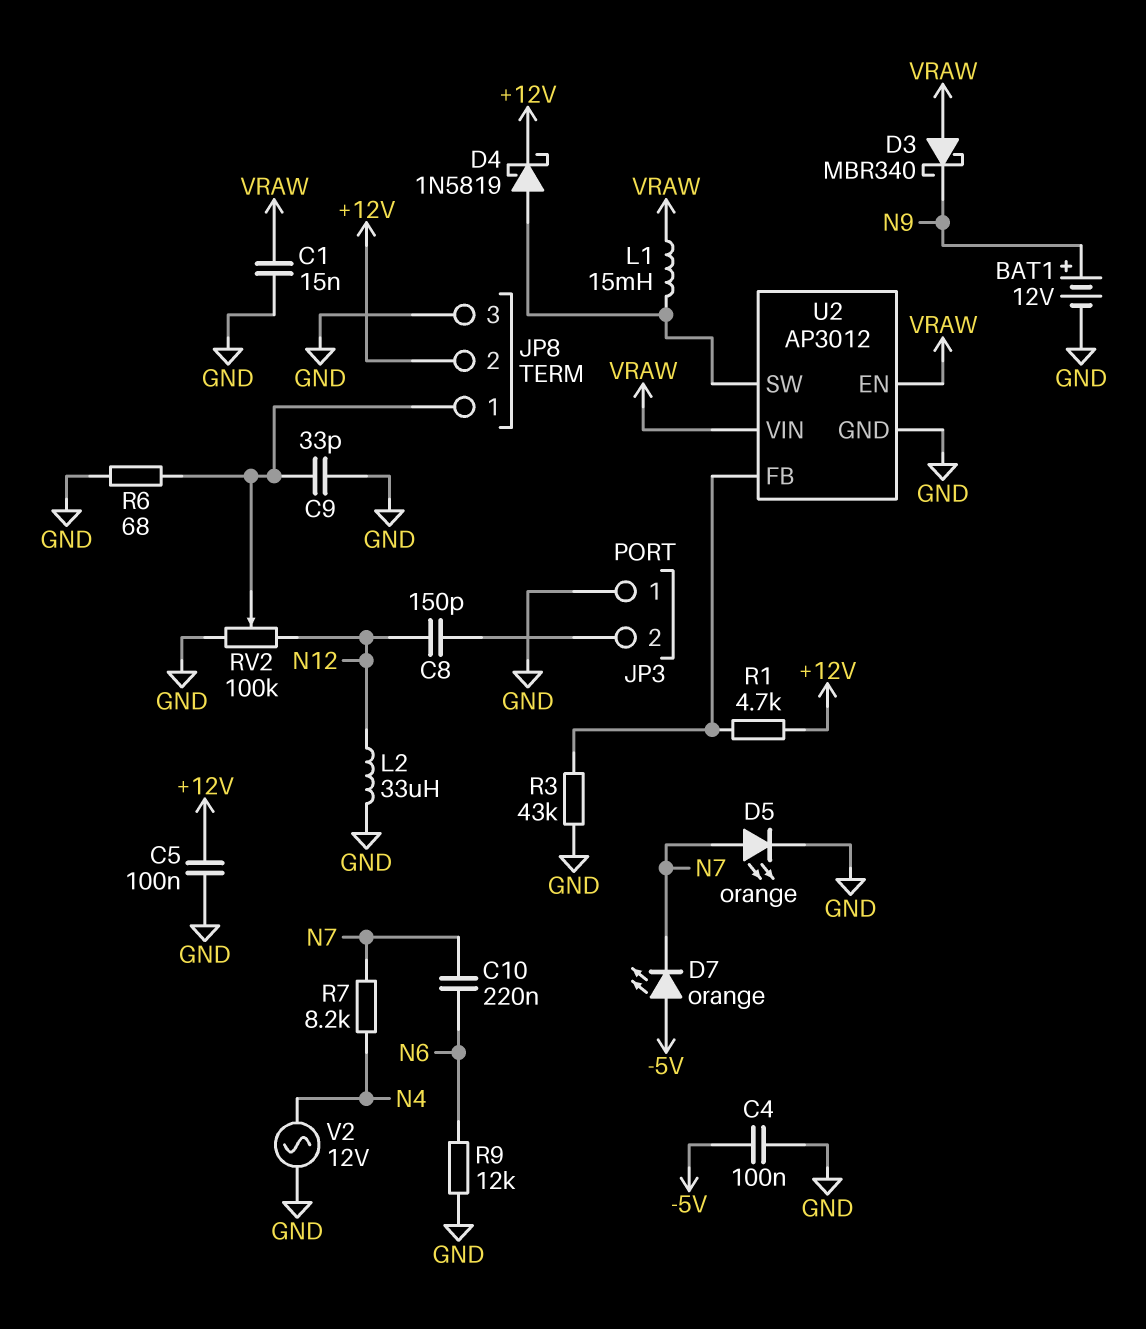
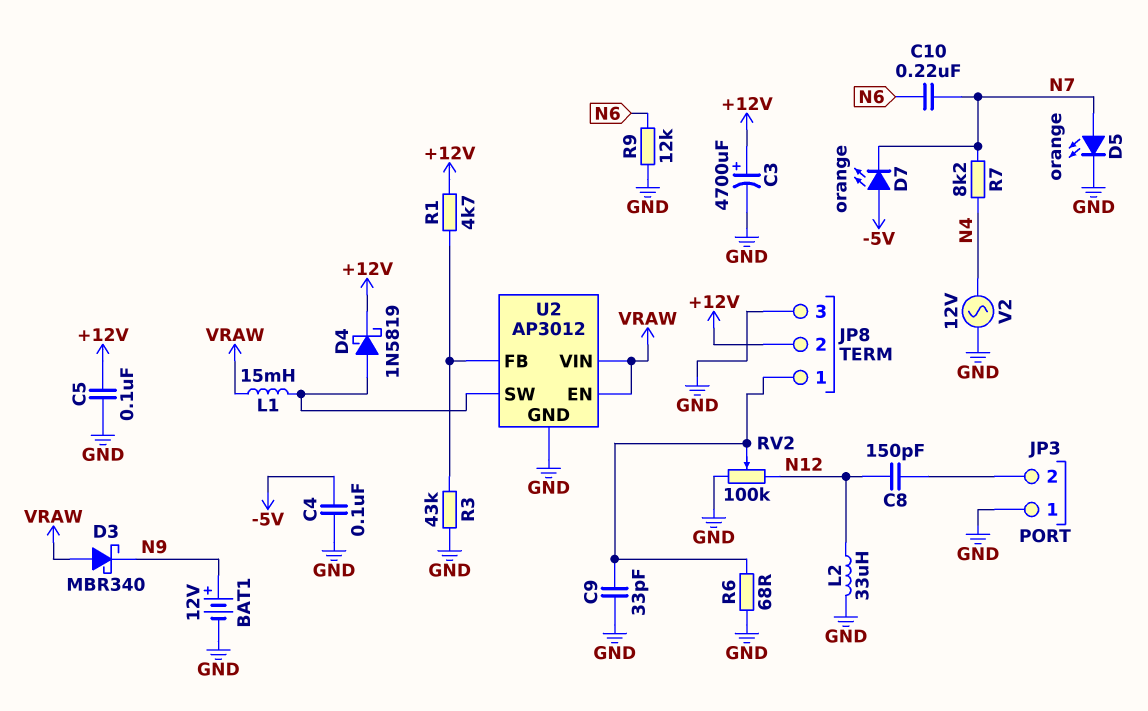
C1: 15nF (GND, VRAW) -> none
C3: none -> 4700uF (plus +12V, minus GND)

